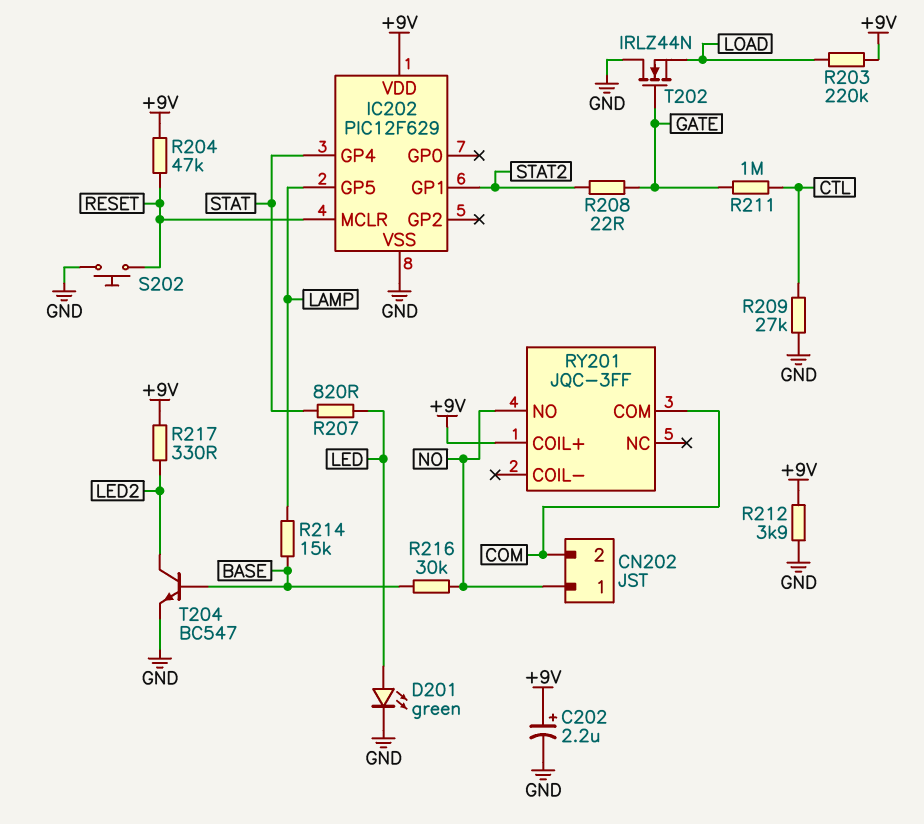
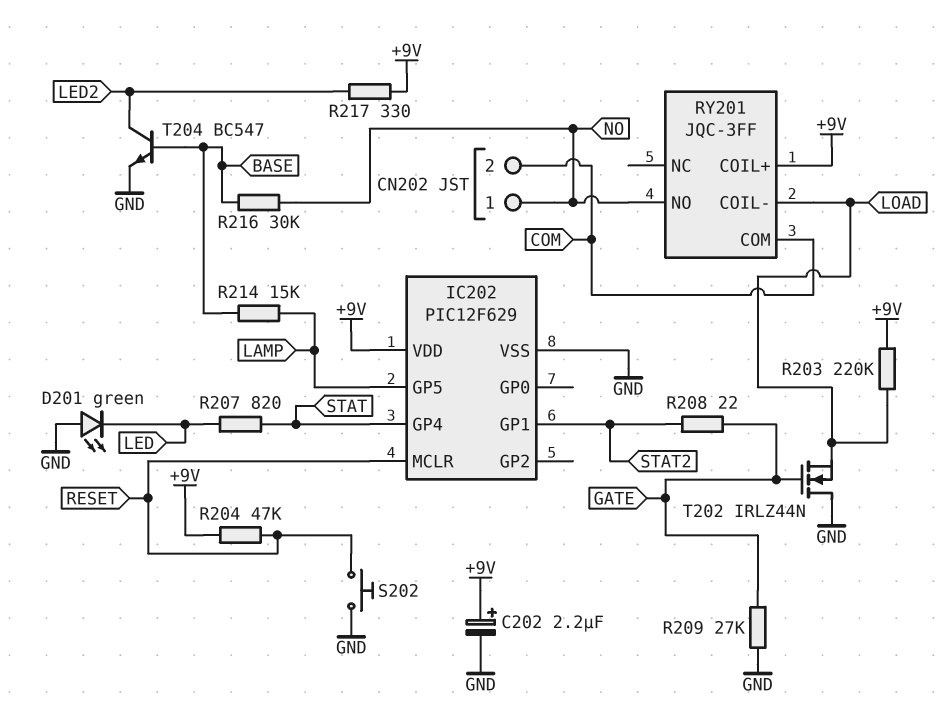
D201: LED green (A LED, K GND) -> LED green (A GND, K LED)
R209: 27k (CTL, GND) -> 27k (GATE, GND)
R211: 1M (CTL, GATE) -> none
R212: 3.9k (+9V, GND) -> none
RY201 pin COIL-: none -> LOAD

